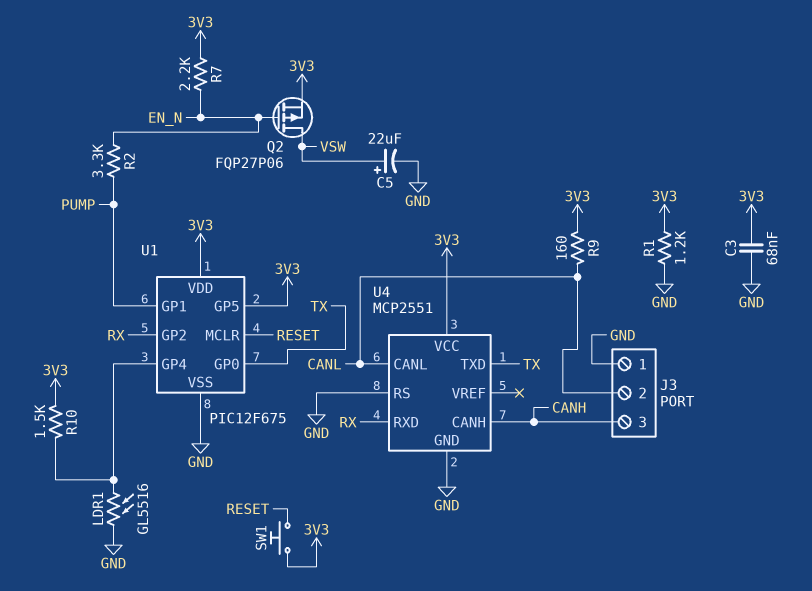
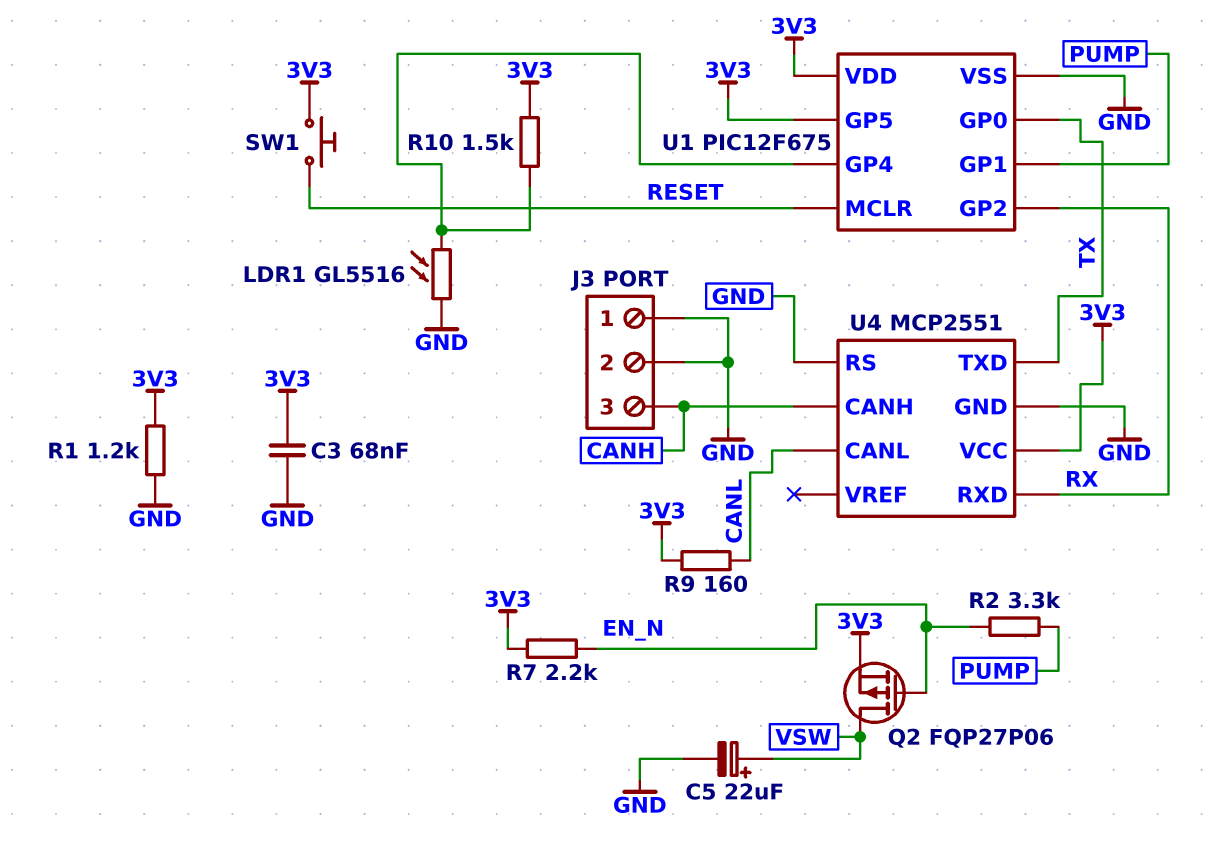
J3 pin 2: CANL -> GND

